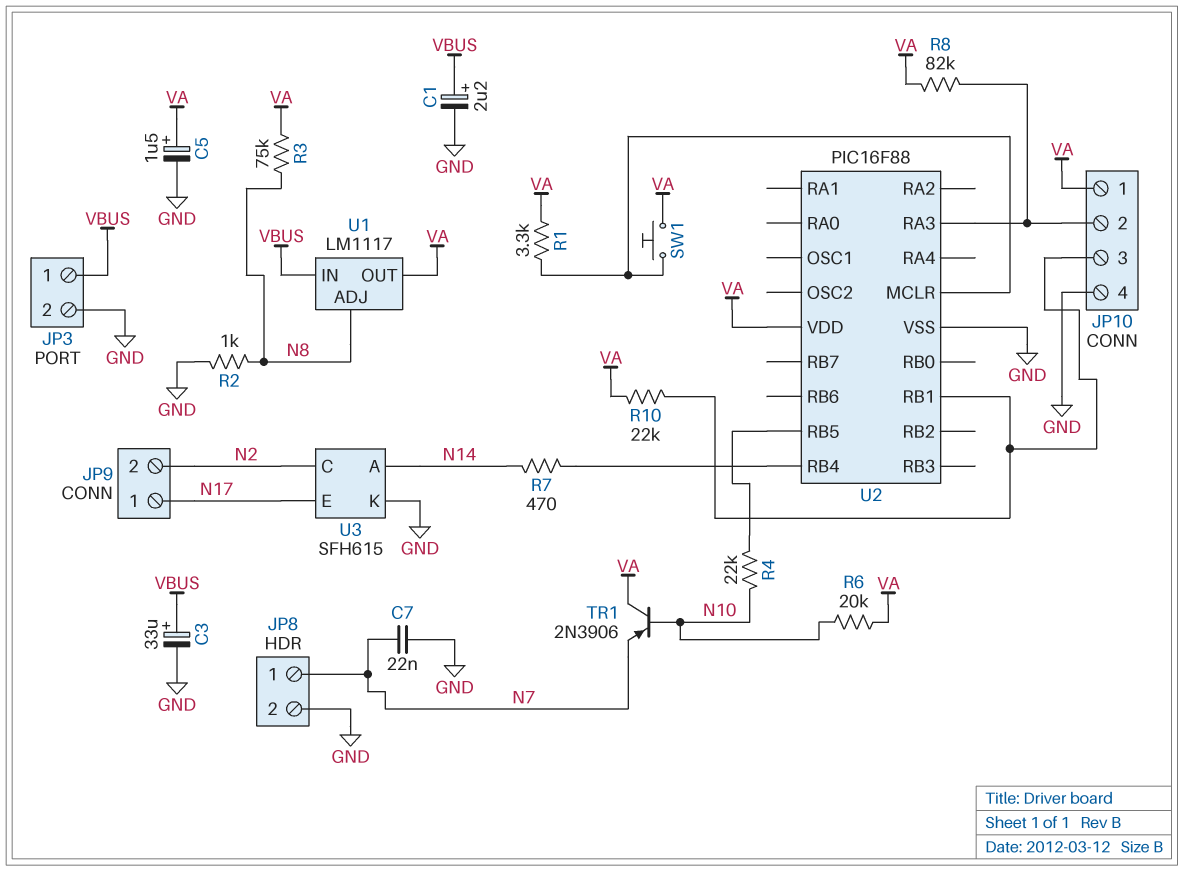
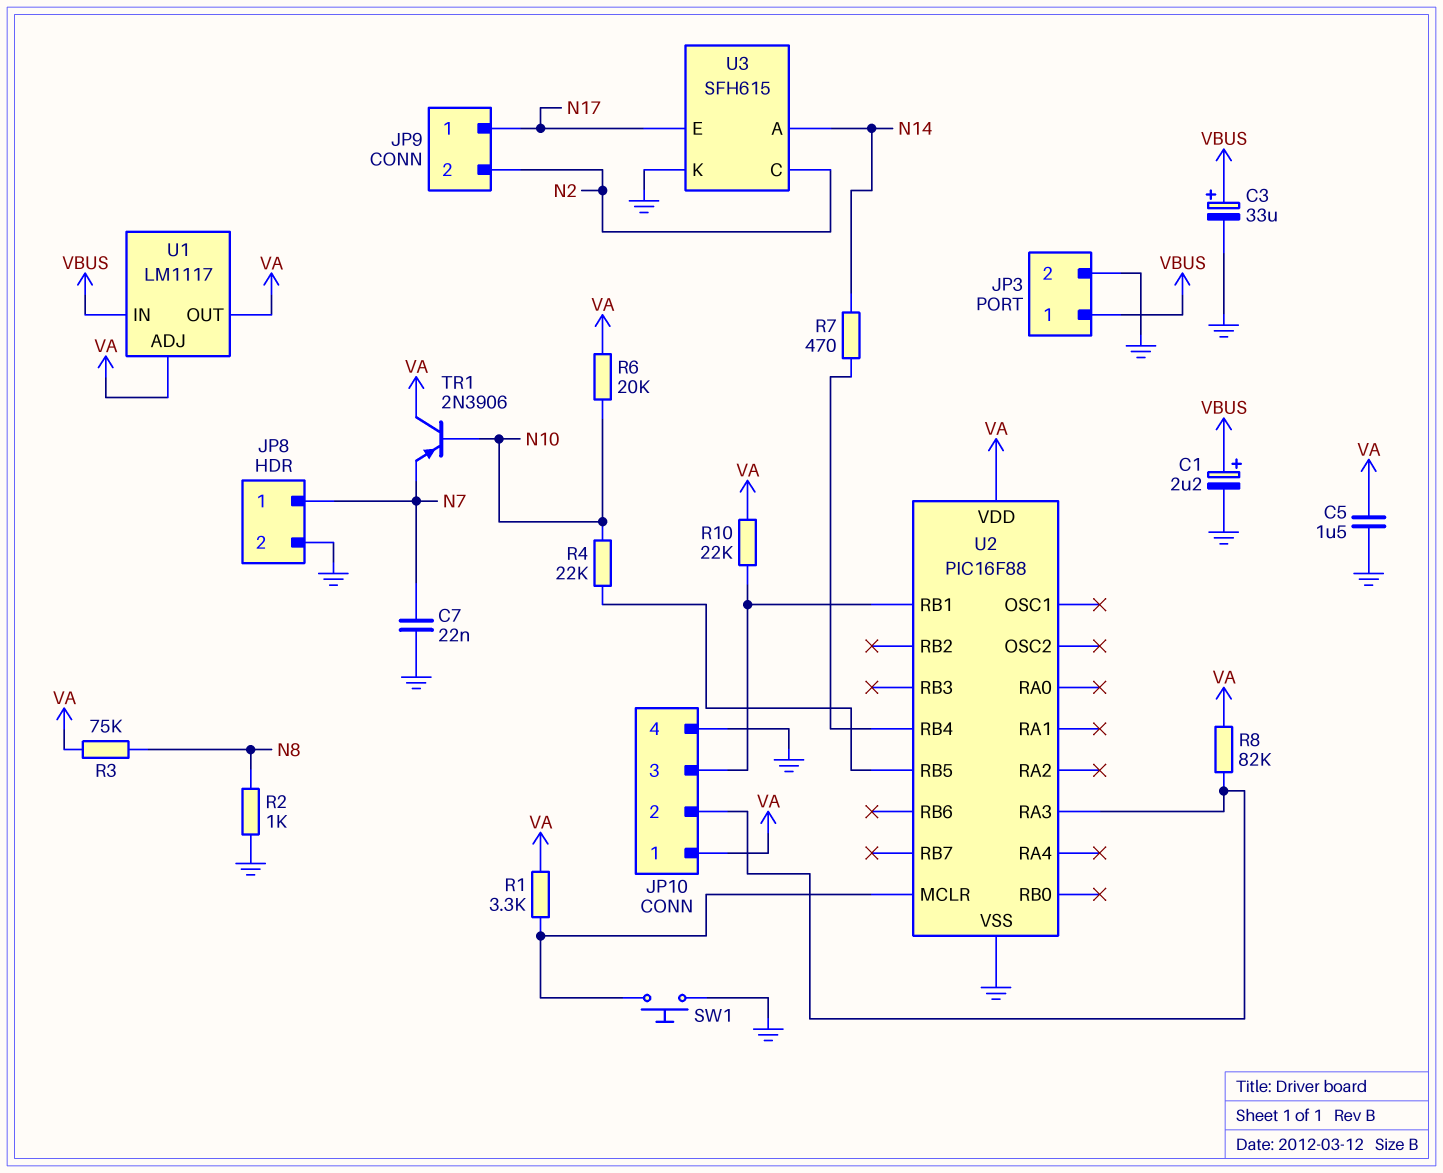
C5: 1.5uF (plus VA, minus GND) -> 1.5uF (GND, VA)
SW1: button (U2/MCLR, VA) -> button (GND, U2/MCLR)
U1 pin ADJ: N8 -> VA

